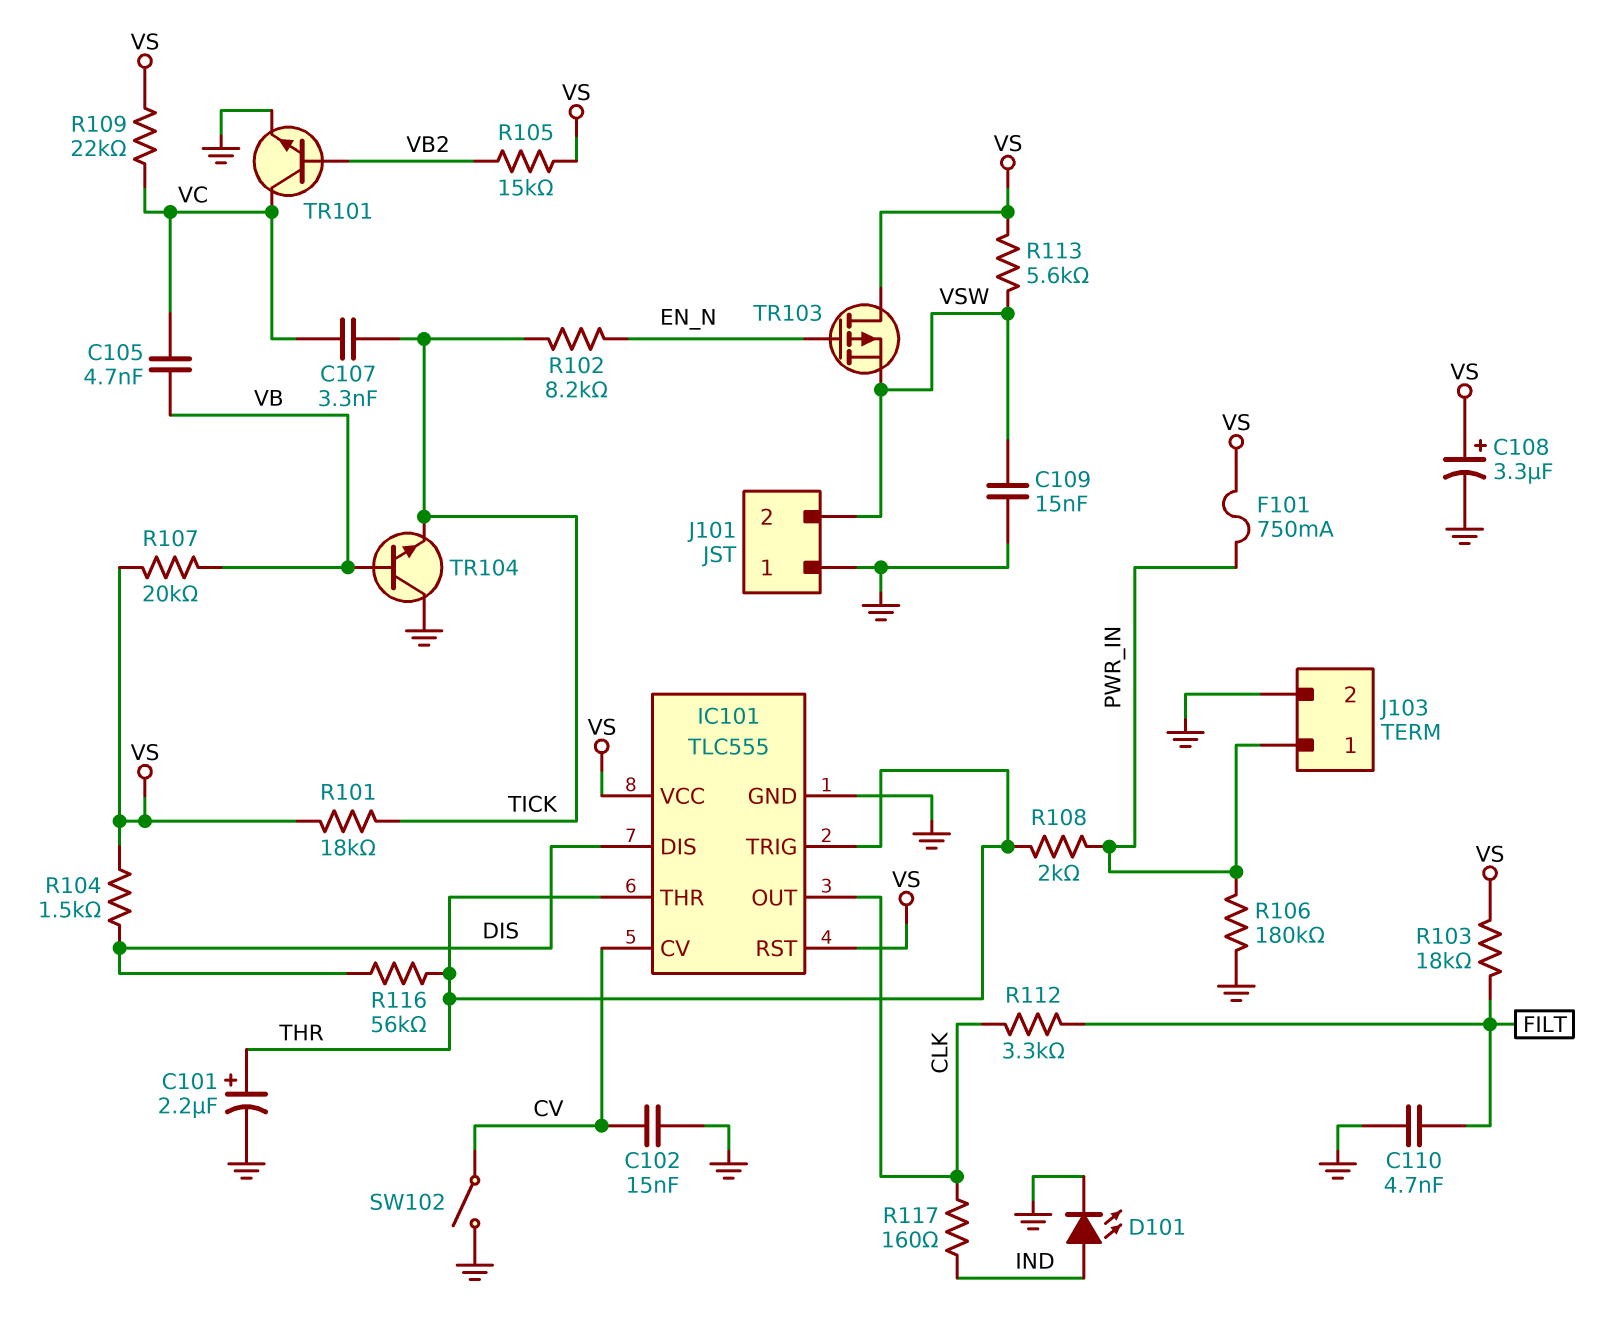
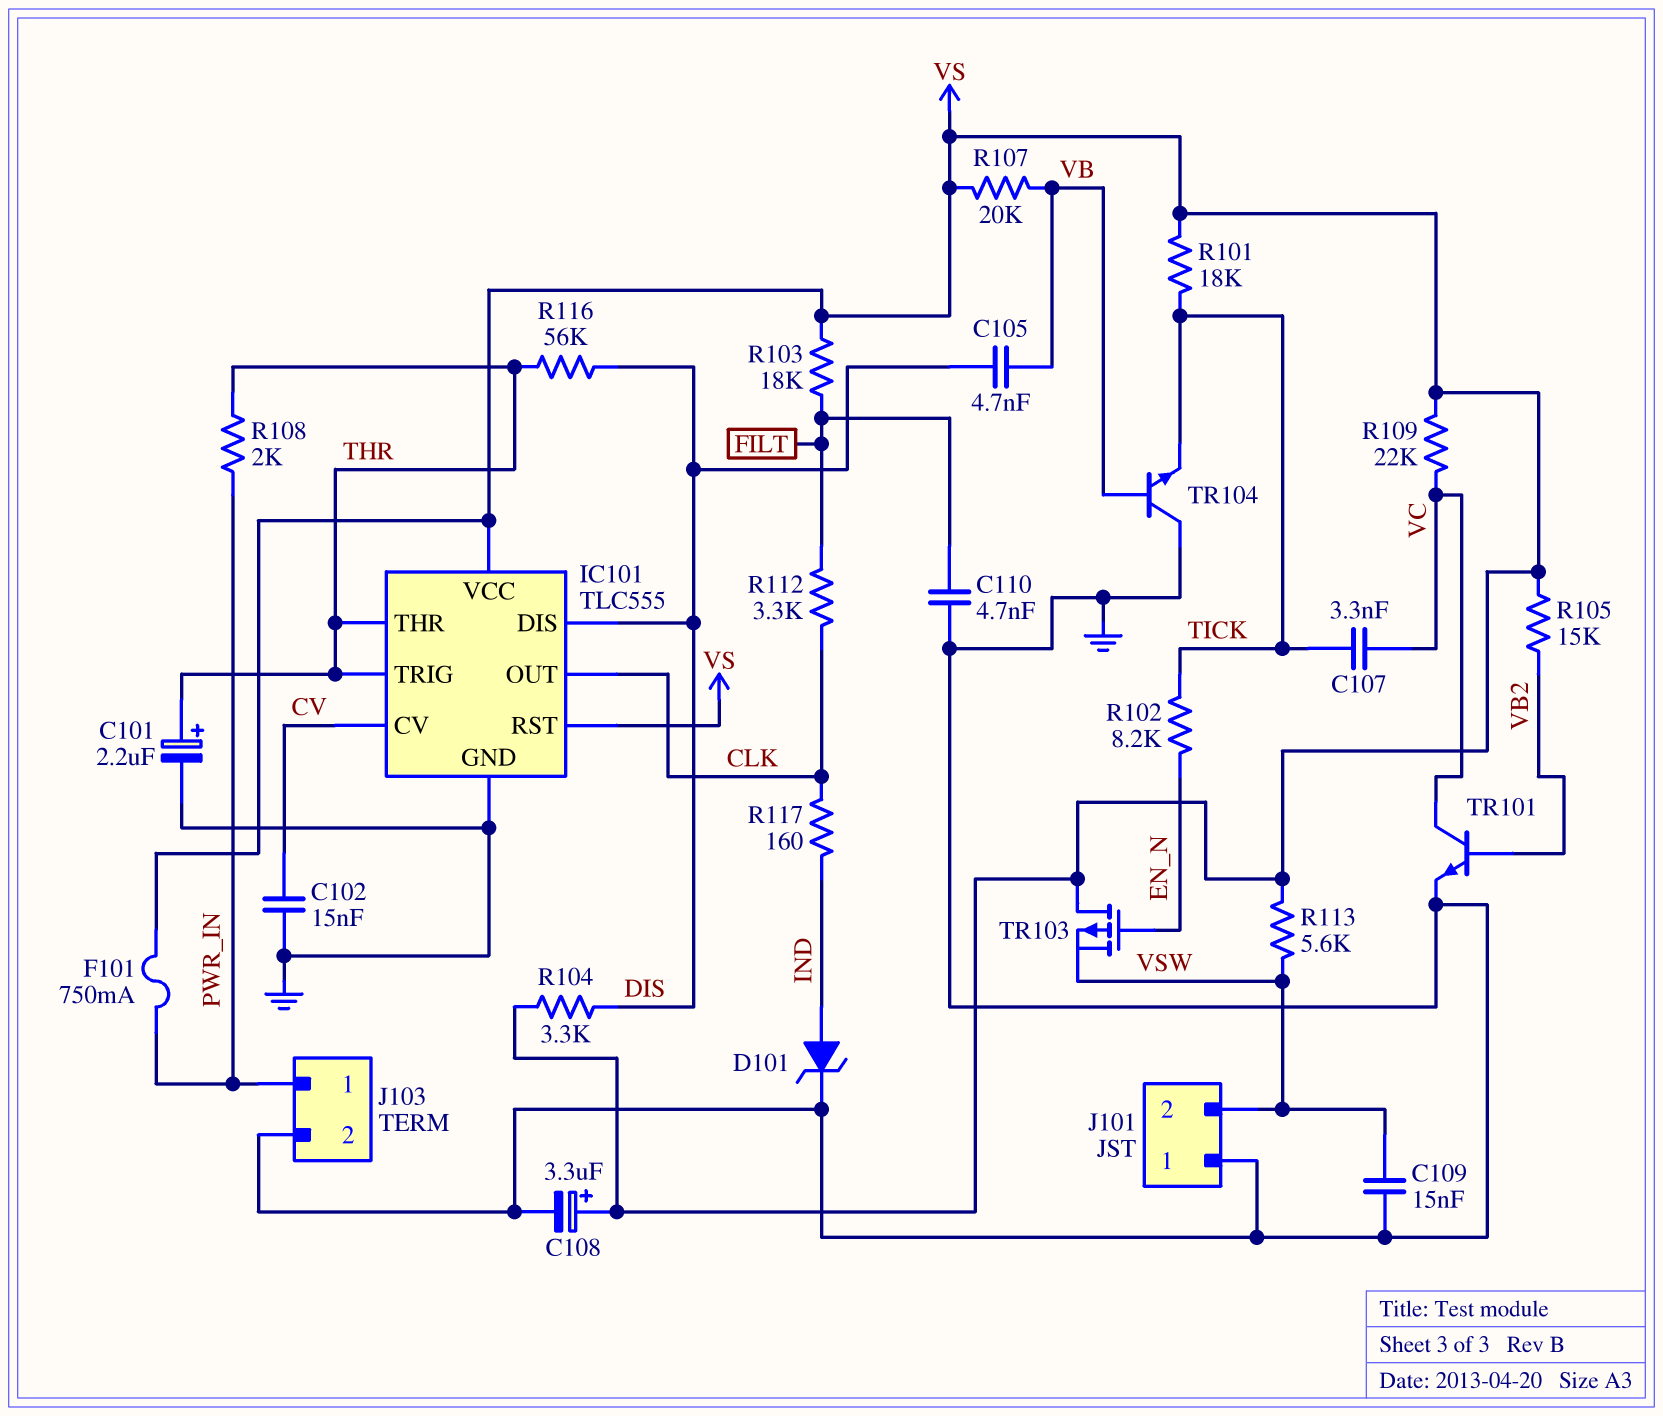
C105: 4.7nF (VB, VC) -> 4.7nF (DIS, VB)
D101: LED (A IND, K GND) -> zener (A IND, K GND)
R104: 1.5k (DIS, VS) -> 3.3k (DIS, VS)
R106: 180k (GND, PWR_IN) -> none
SW102: switch (CV, GND) -> none

